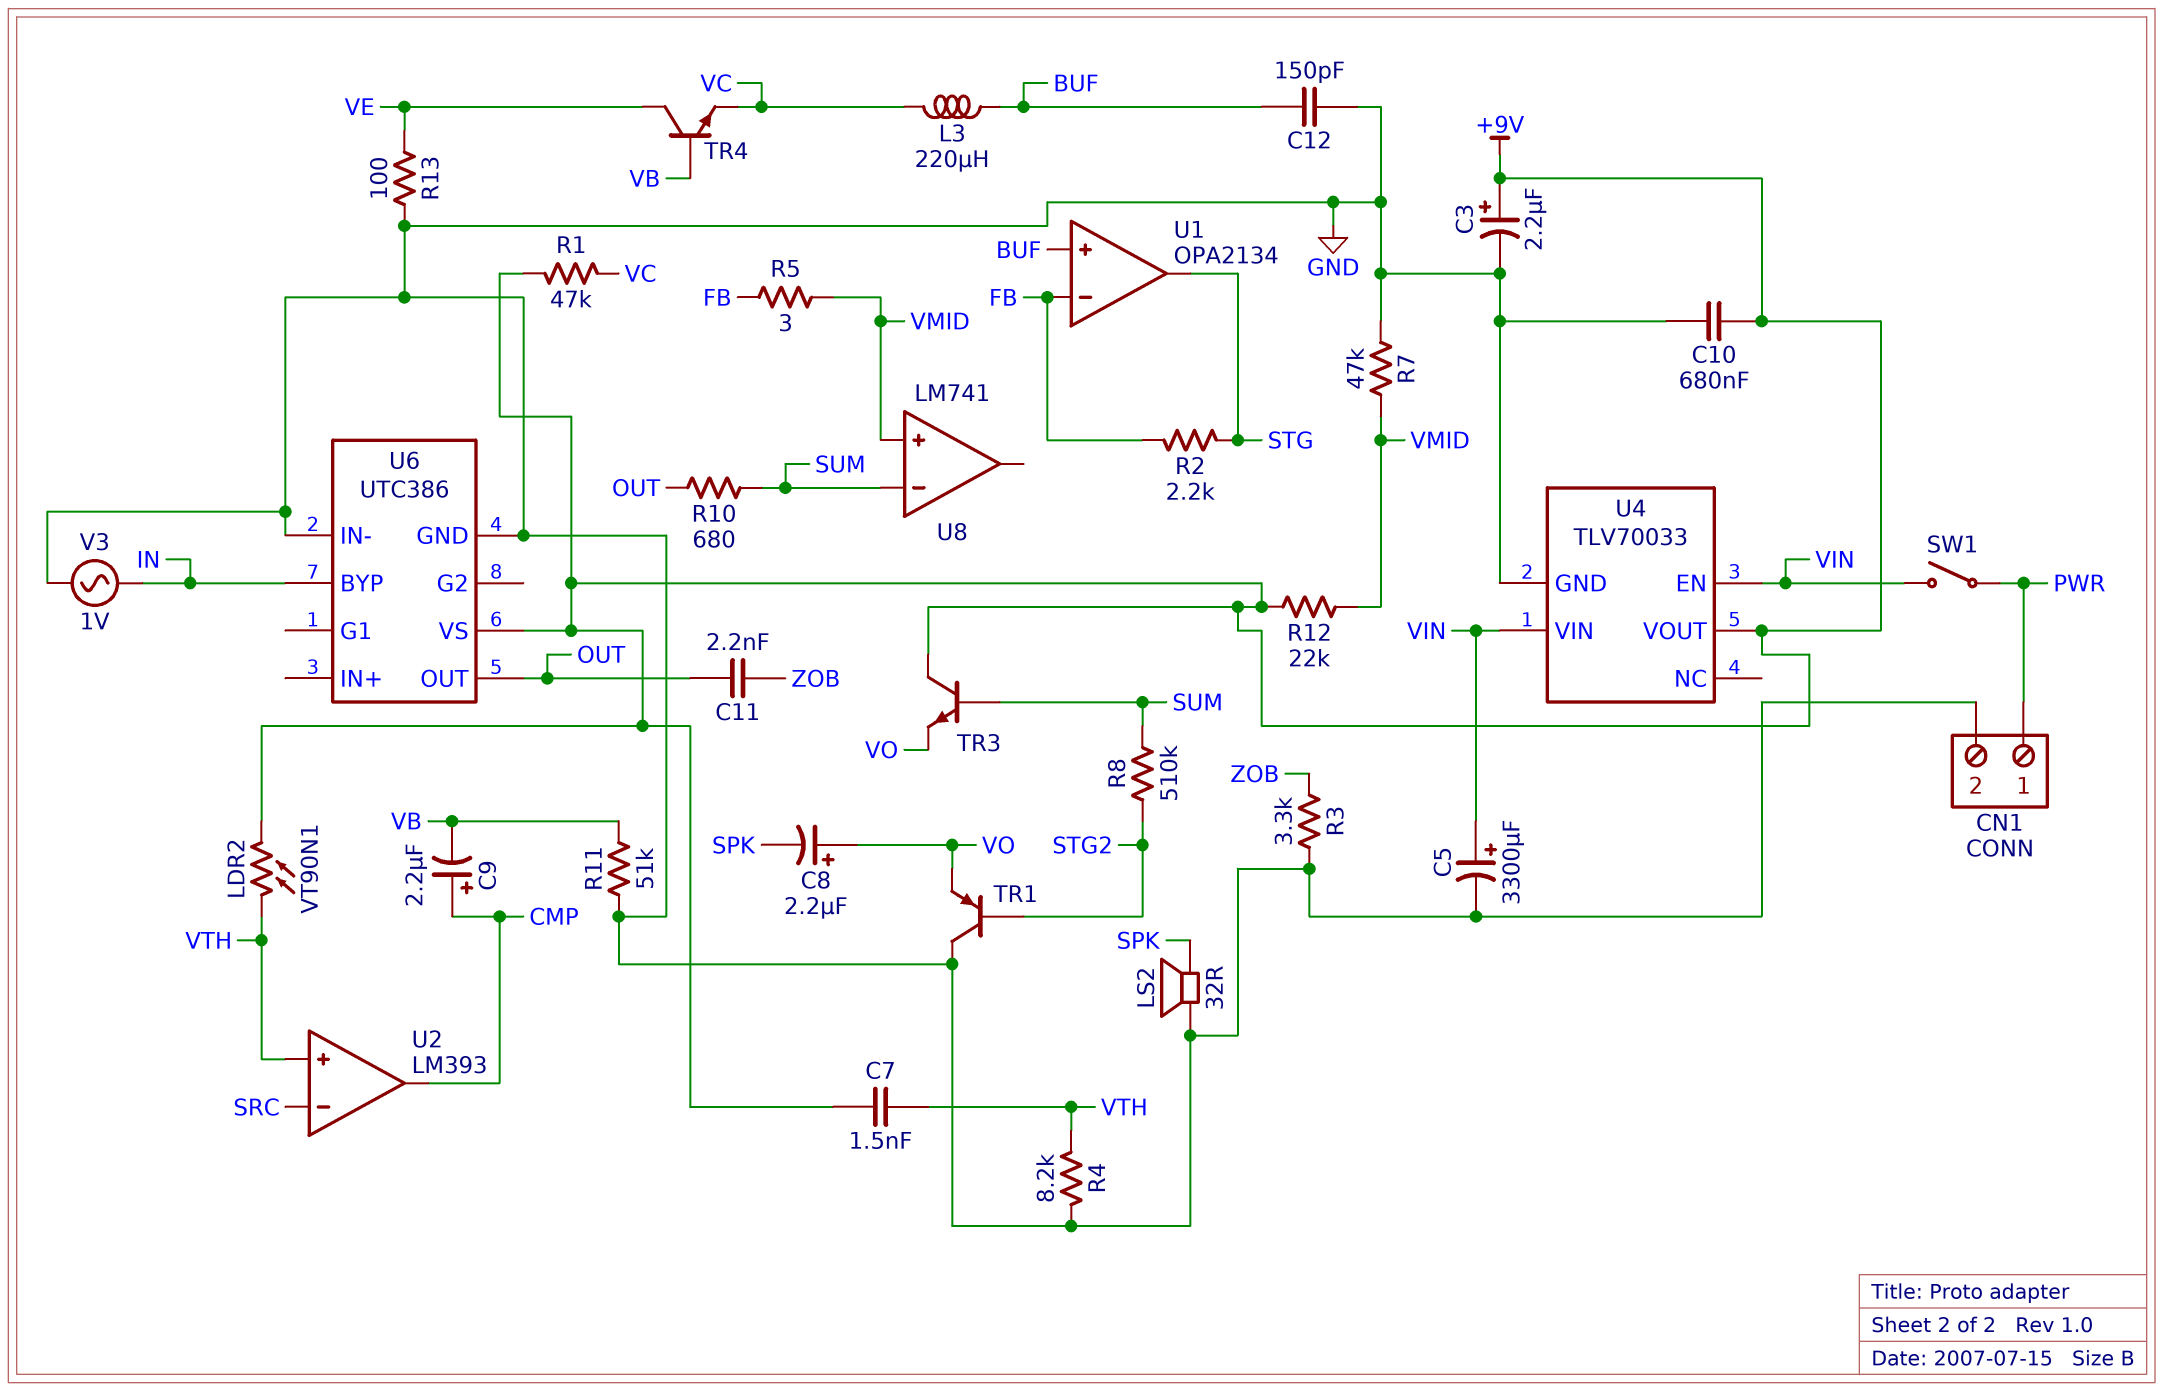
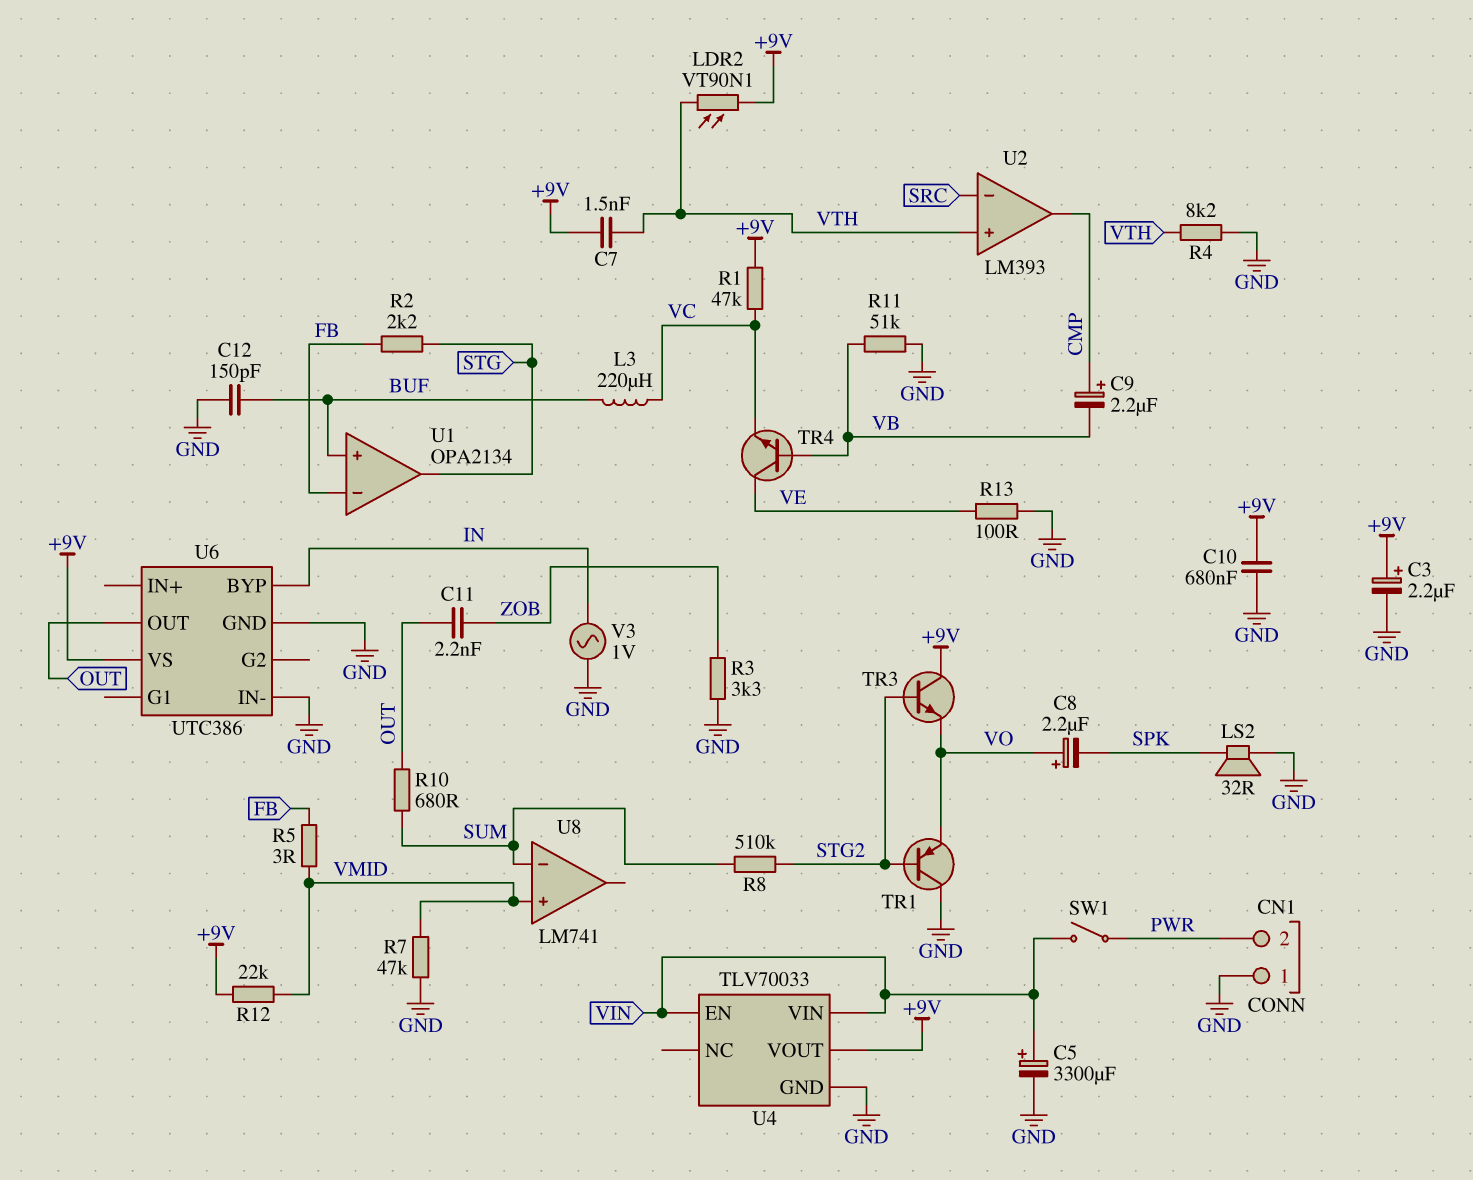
CN1 pin 1: PWR -> GND
CN1 pin 2: GND -> PWR
TR3: NPN (B SUM, C +9V, E VO) -> NPN (B STG2, C +9V, E VO)

